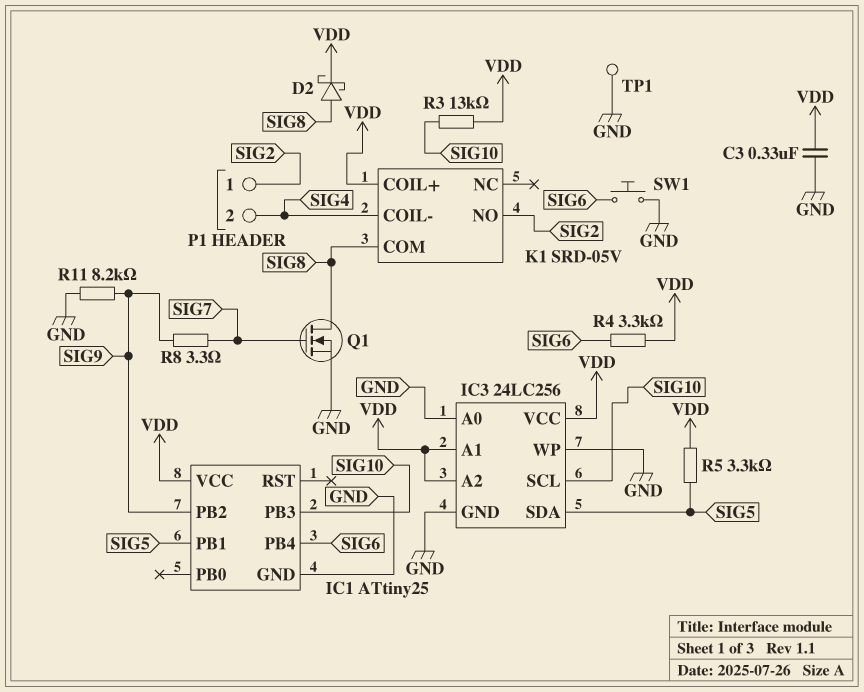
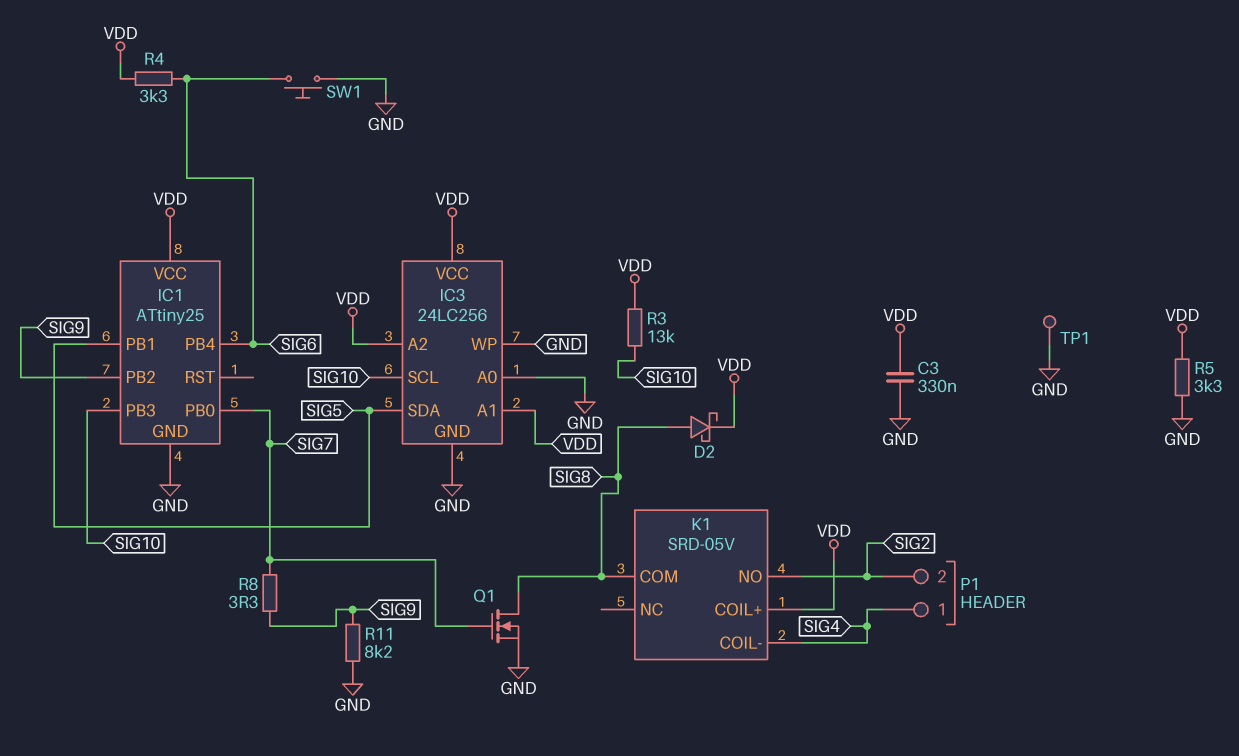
IC1 pin PB0: none -> SIG7
P1 pin 1: SIG2 -> SIG4
P1 pin 2: SIG4 -> SIG2
R5: 3.3k (SIG5, VDD) -> 3.3k (GND, VDD)

